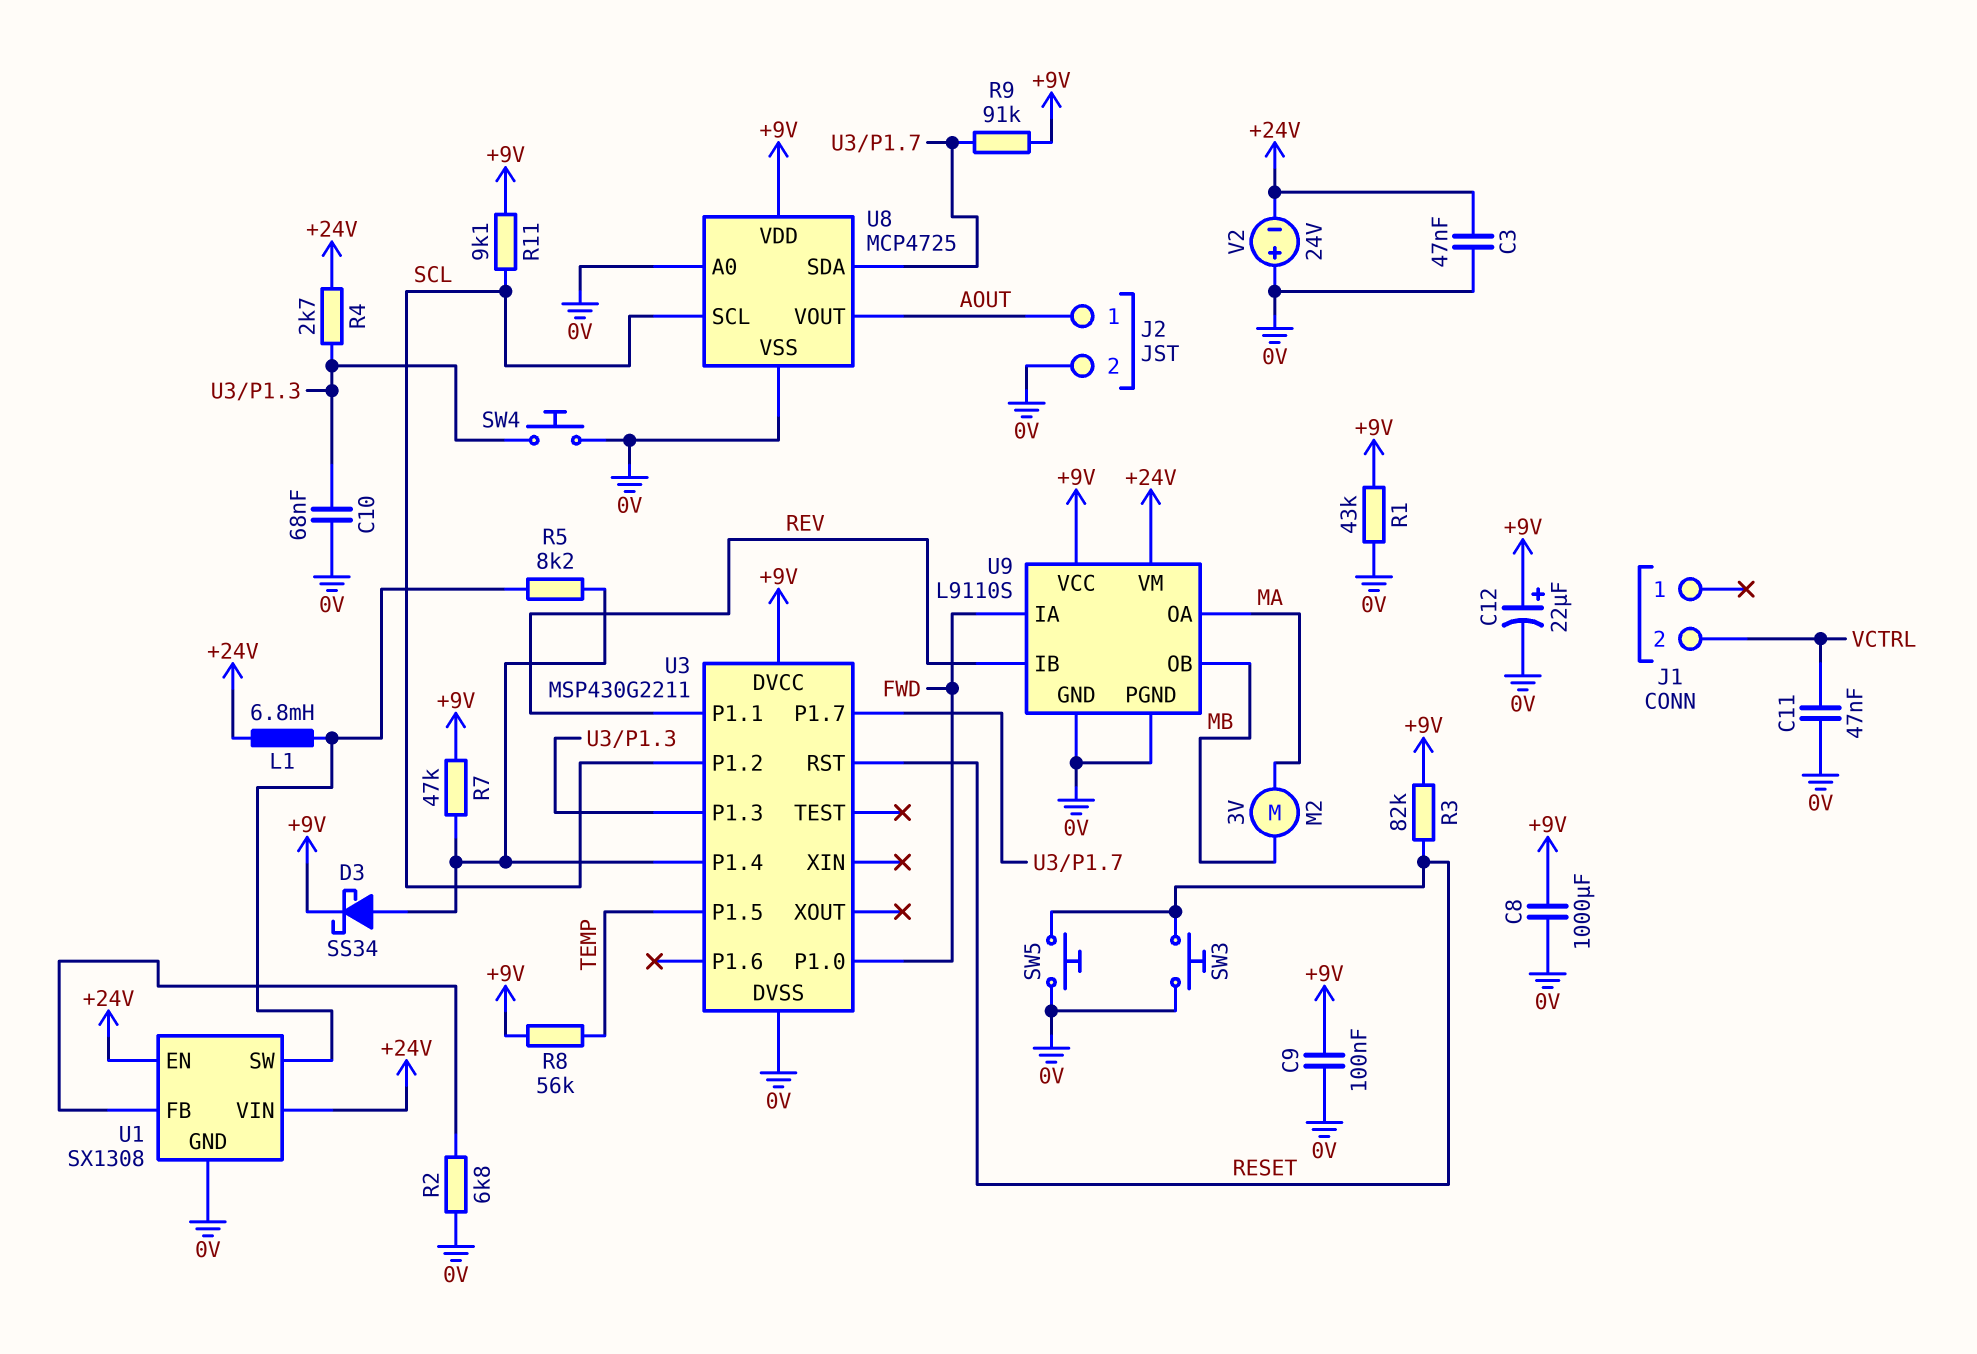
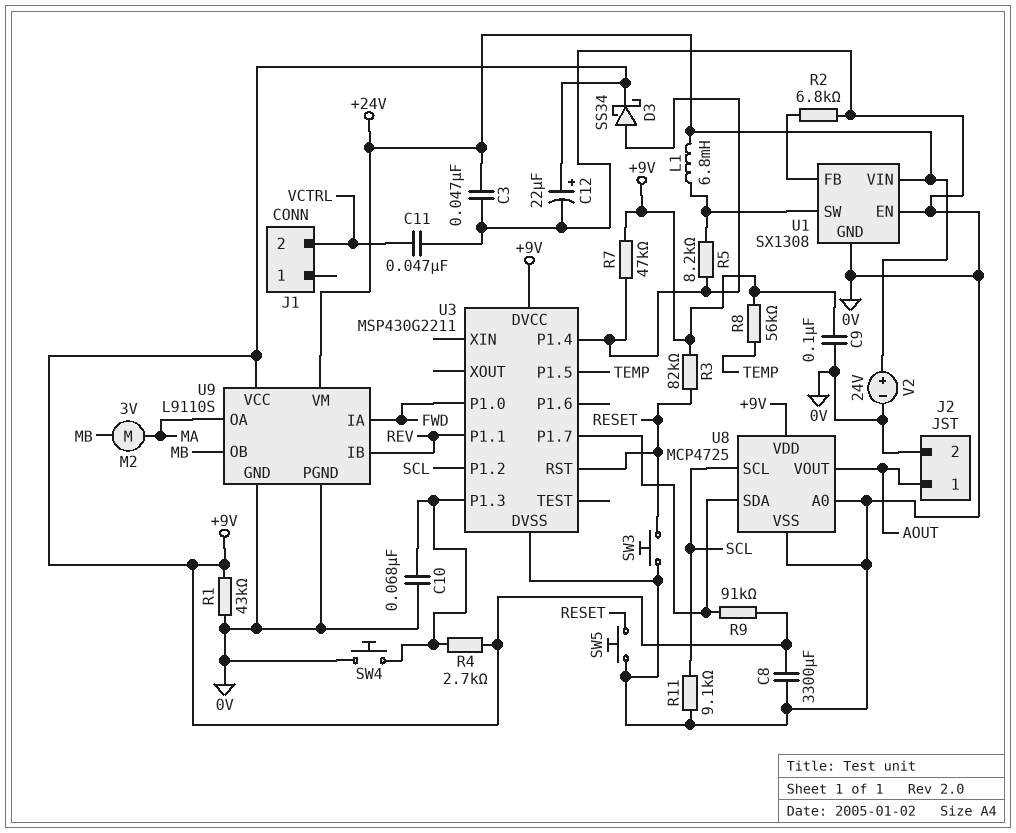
C8: 1000uF (+9V, 0V) -> 3300uF (+9V, 0V)
R4: 2.7k (+24V, U3/P1.3) -> 2.7k (+9V, U3/P1.3)
R11: 9.1k (+9V, SCL) -> 9.1k (0V, SCL)
U1 pin EN: +24V -> 0V
V2: 24V (plus 0V, minus +24V) -> 24V (plus +24V, minus 0V)

